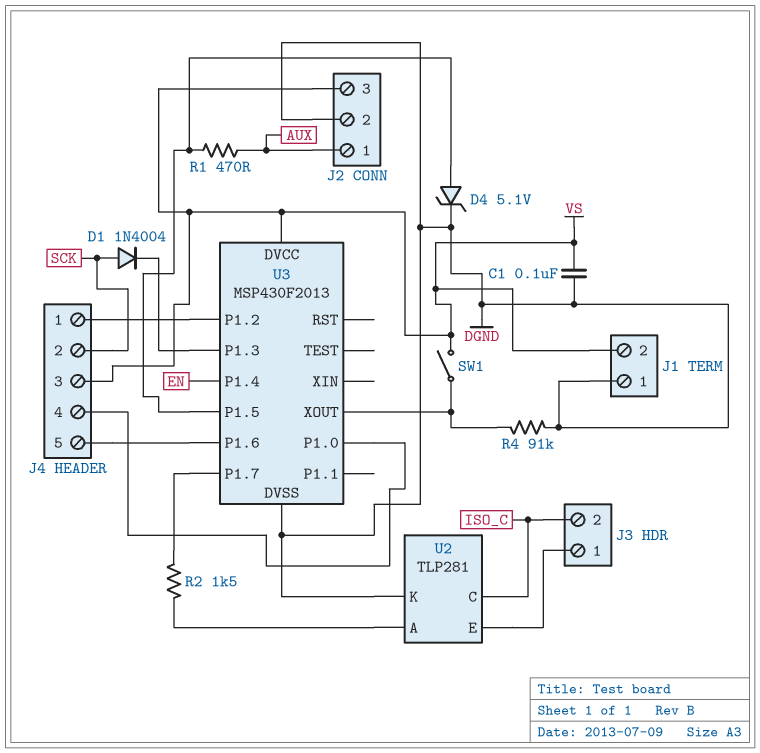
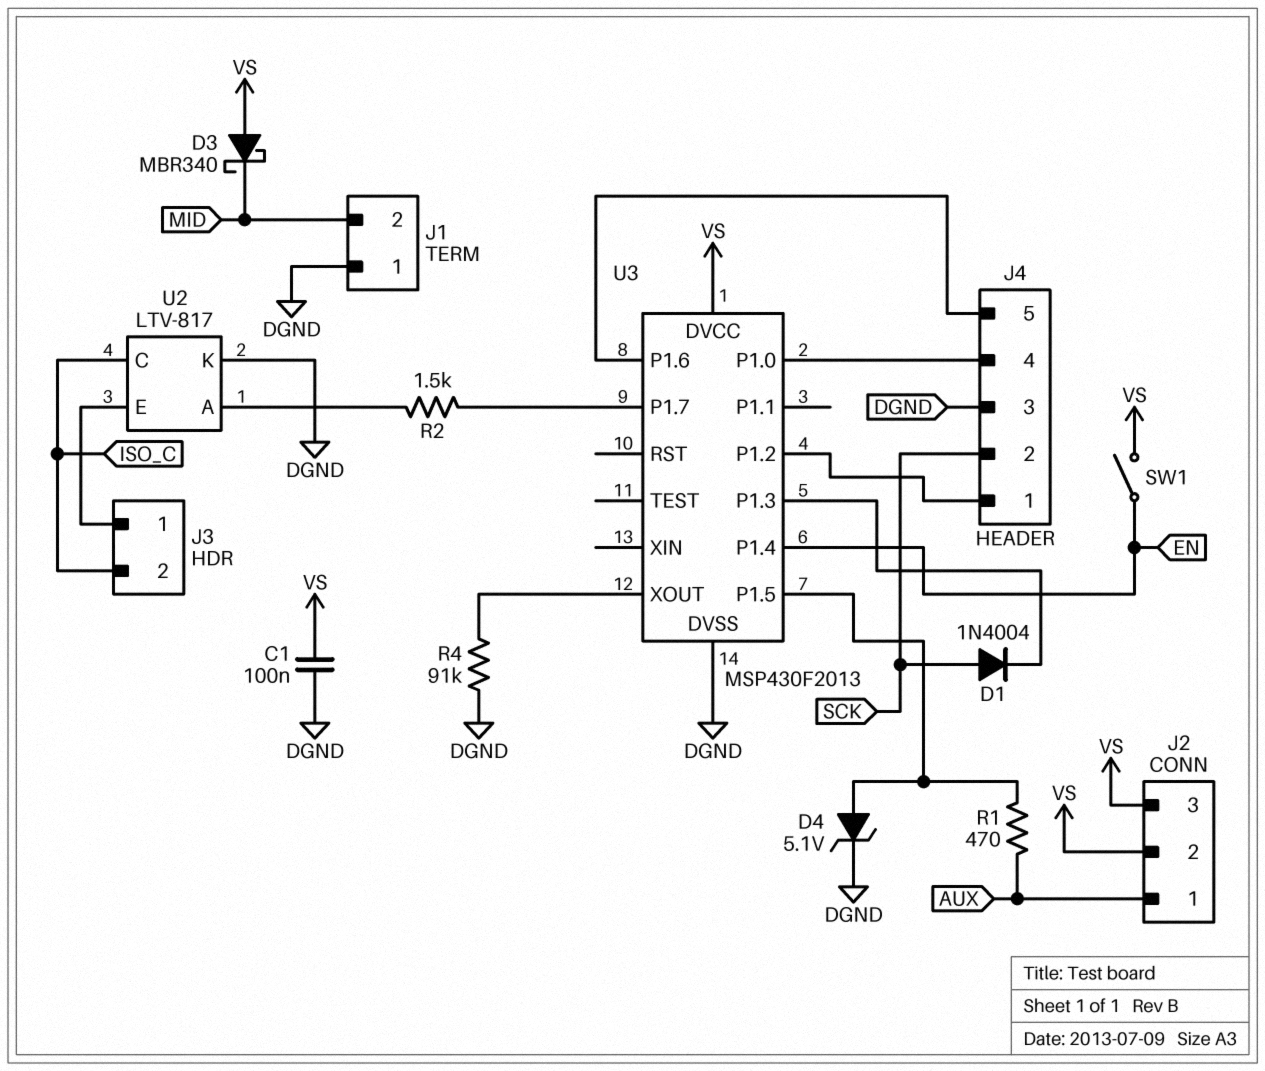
D3: none -> schottky MBR340 (A VS, K MID)
J1 pin 2: VS -> MID
J2 pin 2: DGND -> VS
J4 pin 3: VS -> DGND
SW1: switch (U3/XOUT, VS) -> switch (EN, VS)
U2: TLP281 -> LTV-817

